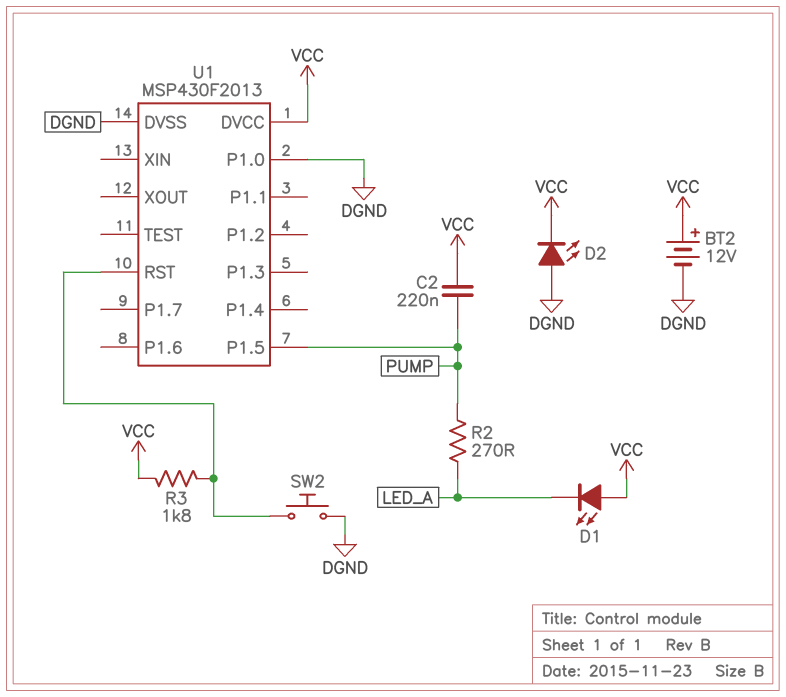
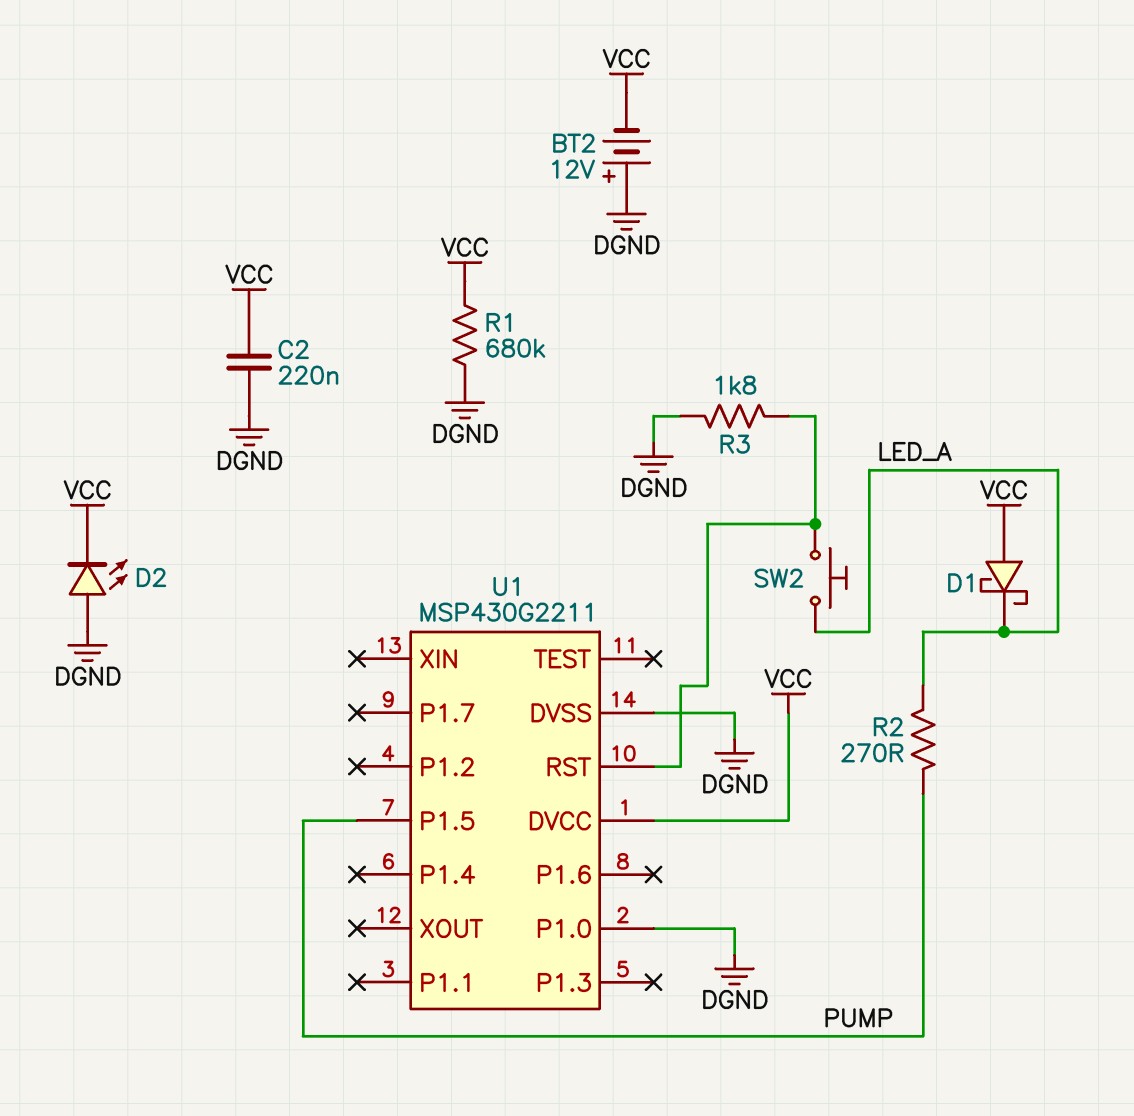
BT2: 12V (plus VCC, minus DGND) -> 12V (plus DGND, minus VCC)
C2: 220nF (PUMP, VCC) -> 220nF (DGND, VCC)
D1: LED (A VCC, K LED_A) -> schottky (A VCC, K LED_A)
R1: none -> 680k (DGND, VCC)
R3: 1.8k (U1/RST, VCC) -> 1.8k (DGND, U1/RST)
SW2: button (DGND, U1/RST) -> button (LED_A, U1/RST)
U1: MSP430F2013 -> MSP430G2211

